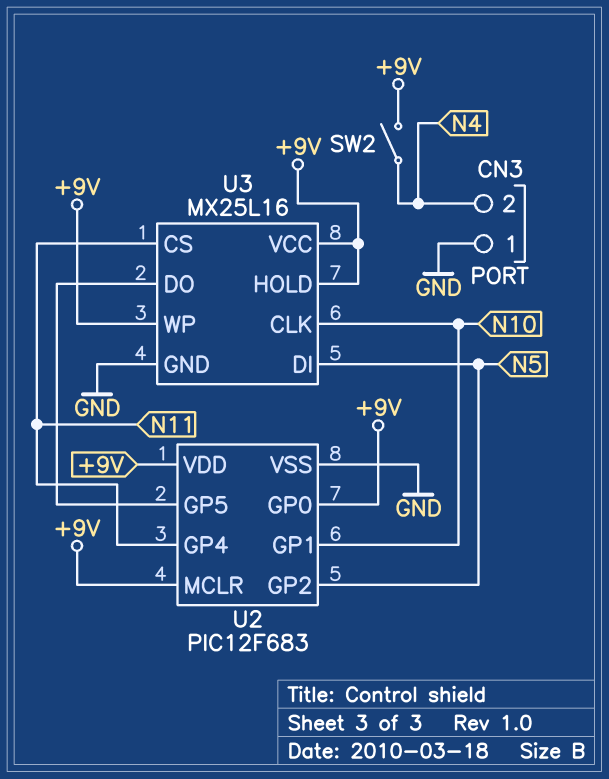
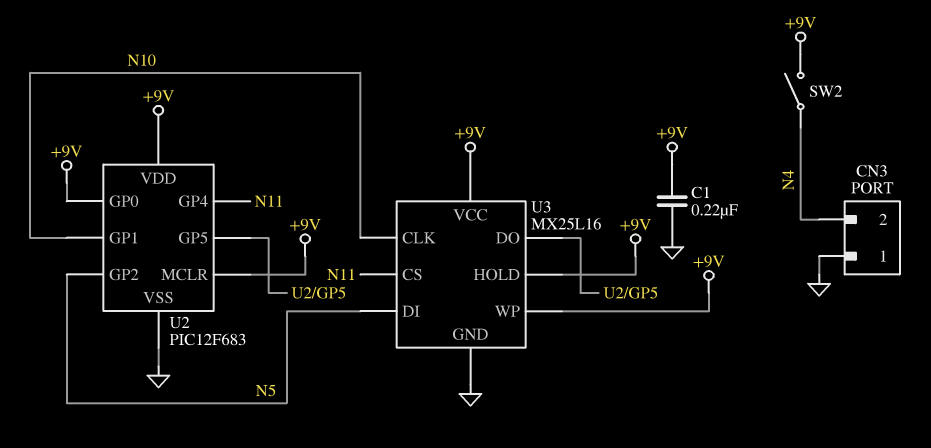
C1: none -> 220nF (+9V, GND)

